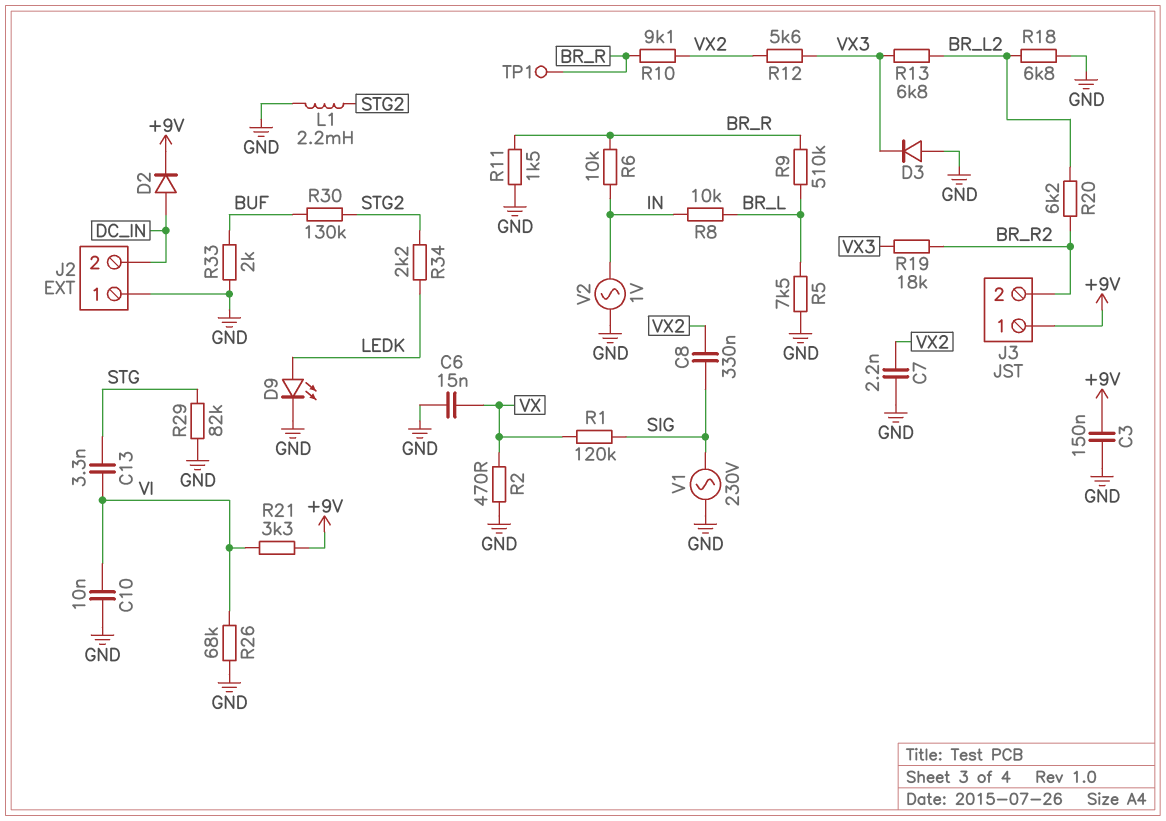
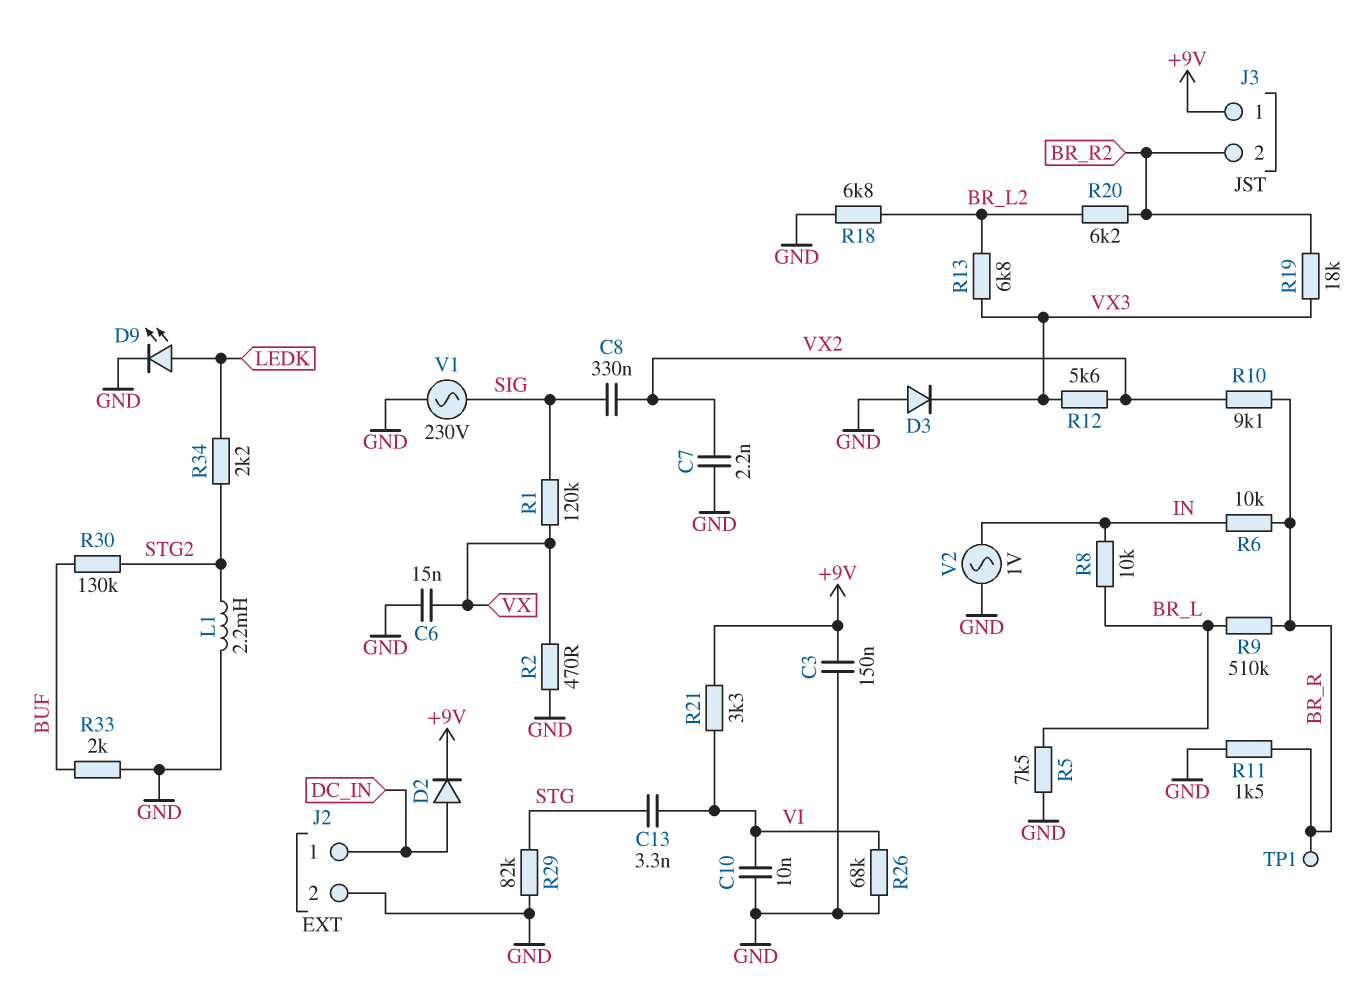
J2 pin 1: GND -> DC_IN
J2 pin 2: DC_IN -> GND

